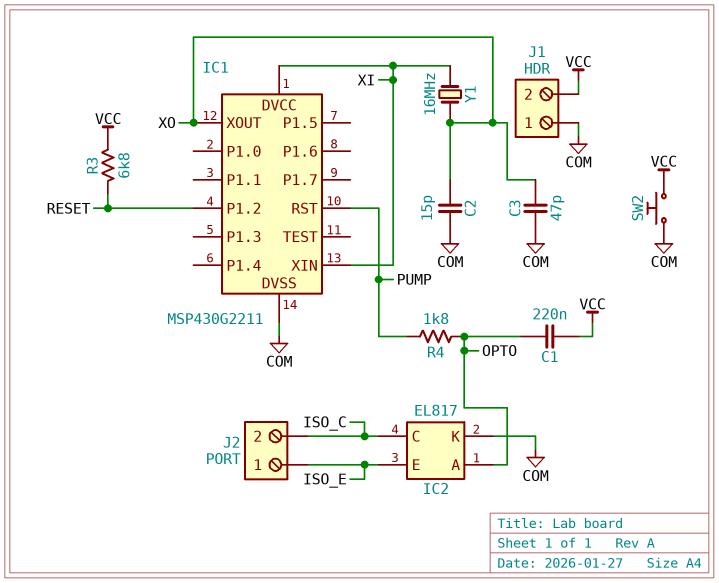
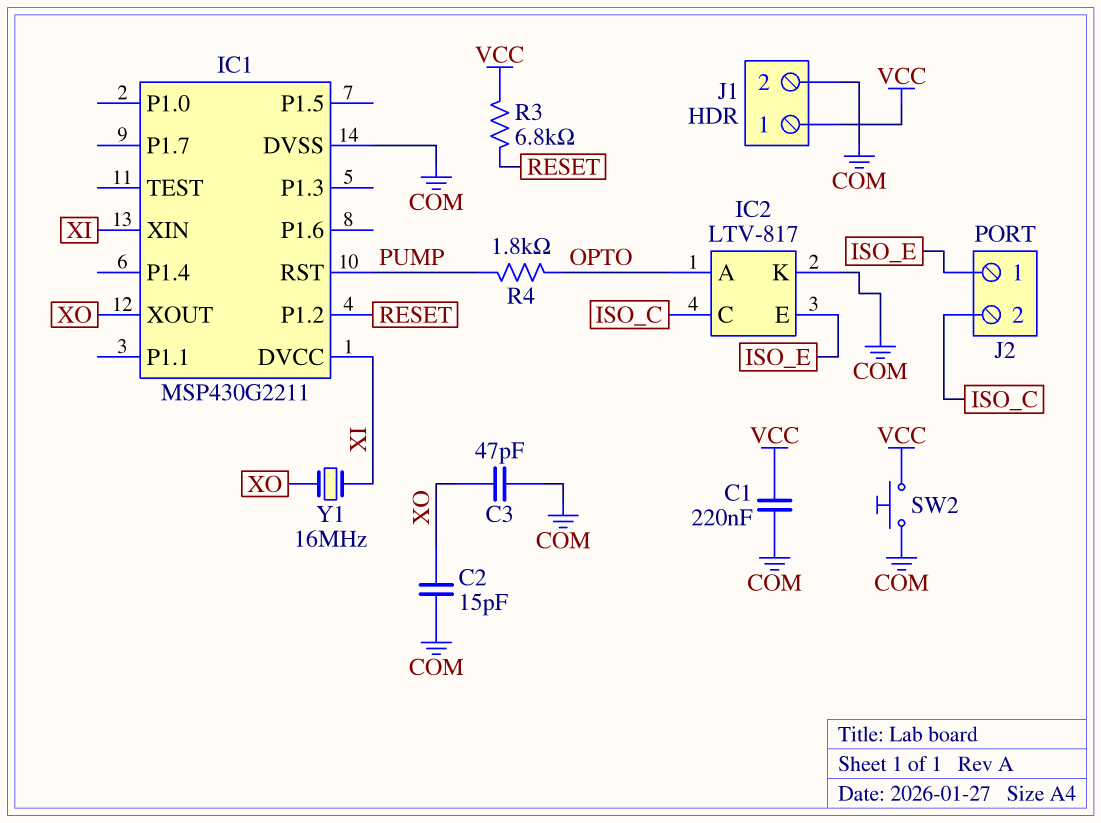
C1: 220nF (OPTO, VCC) -> 220nF (COM, VCC)
IC2: EL817 -> LTV-817
J1 pin 1: COM -> VCC
J1 pin 2: VCC -> COM

